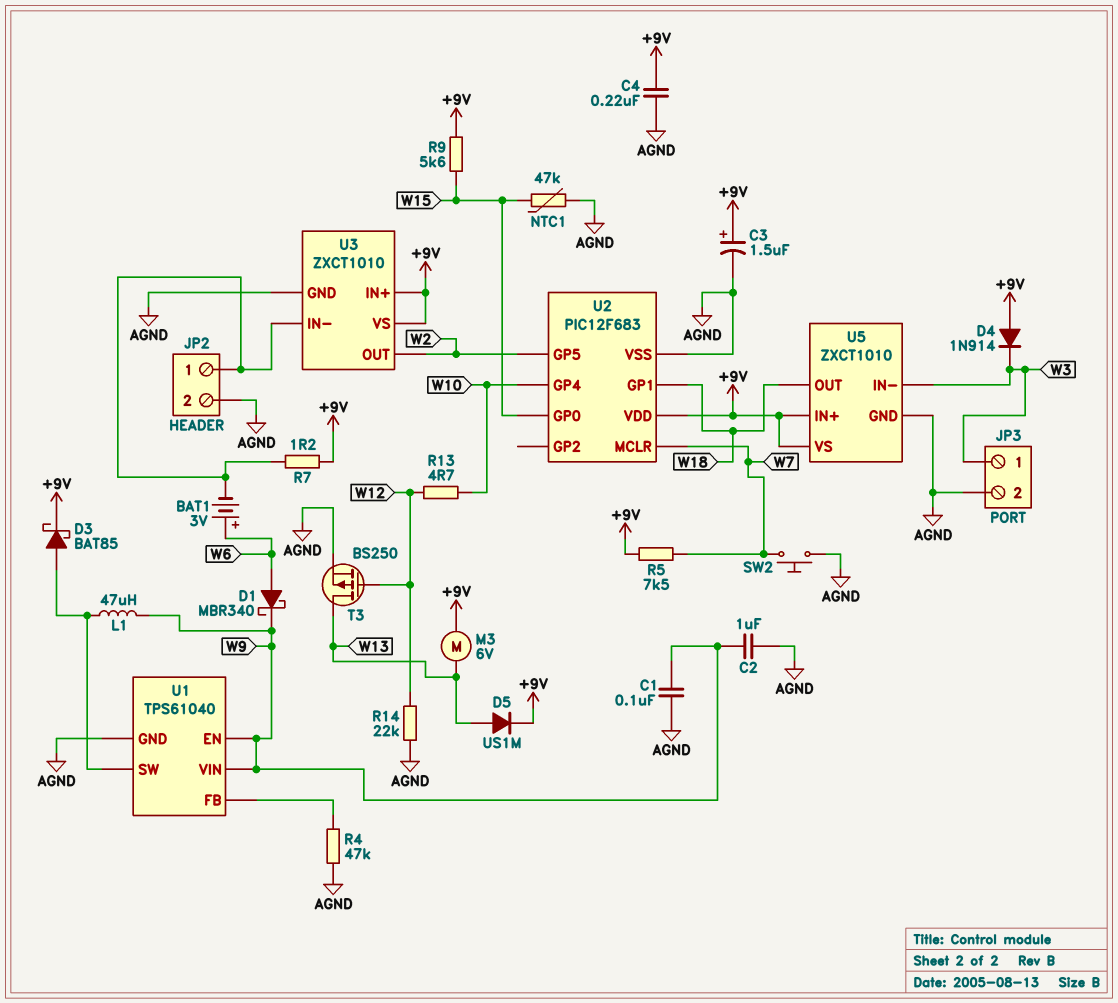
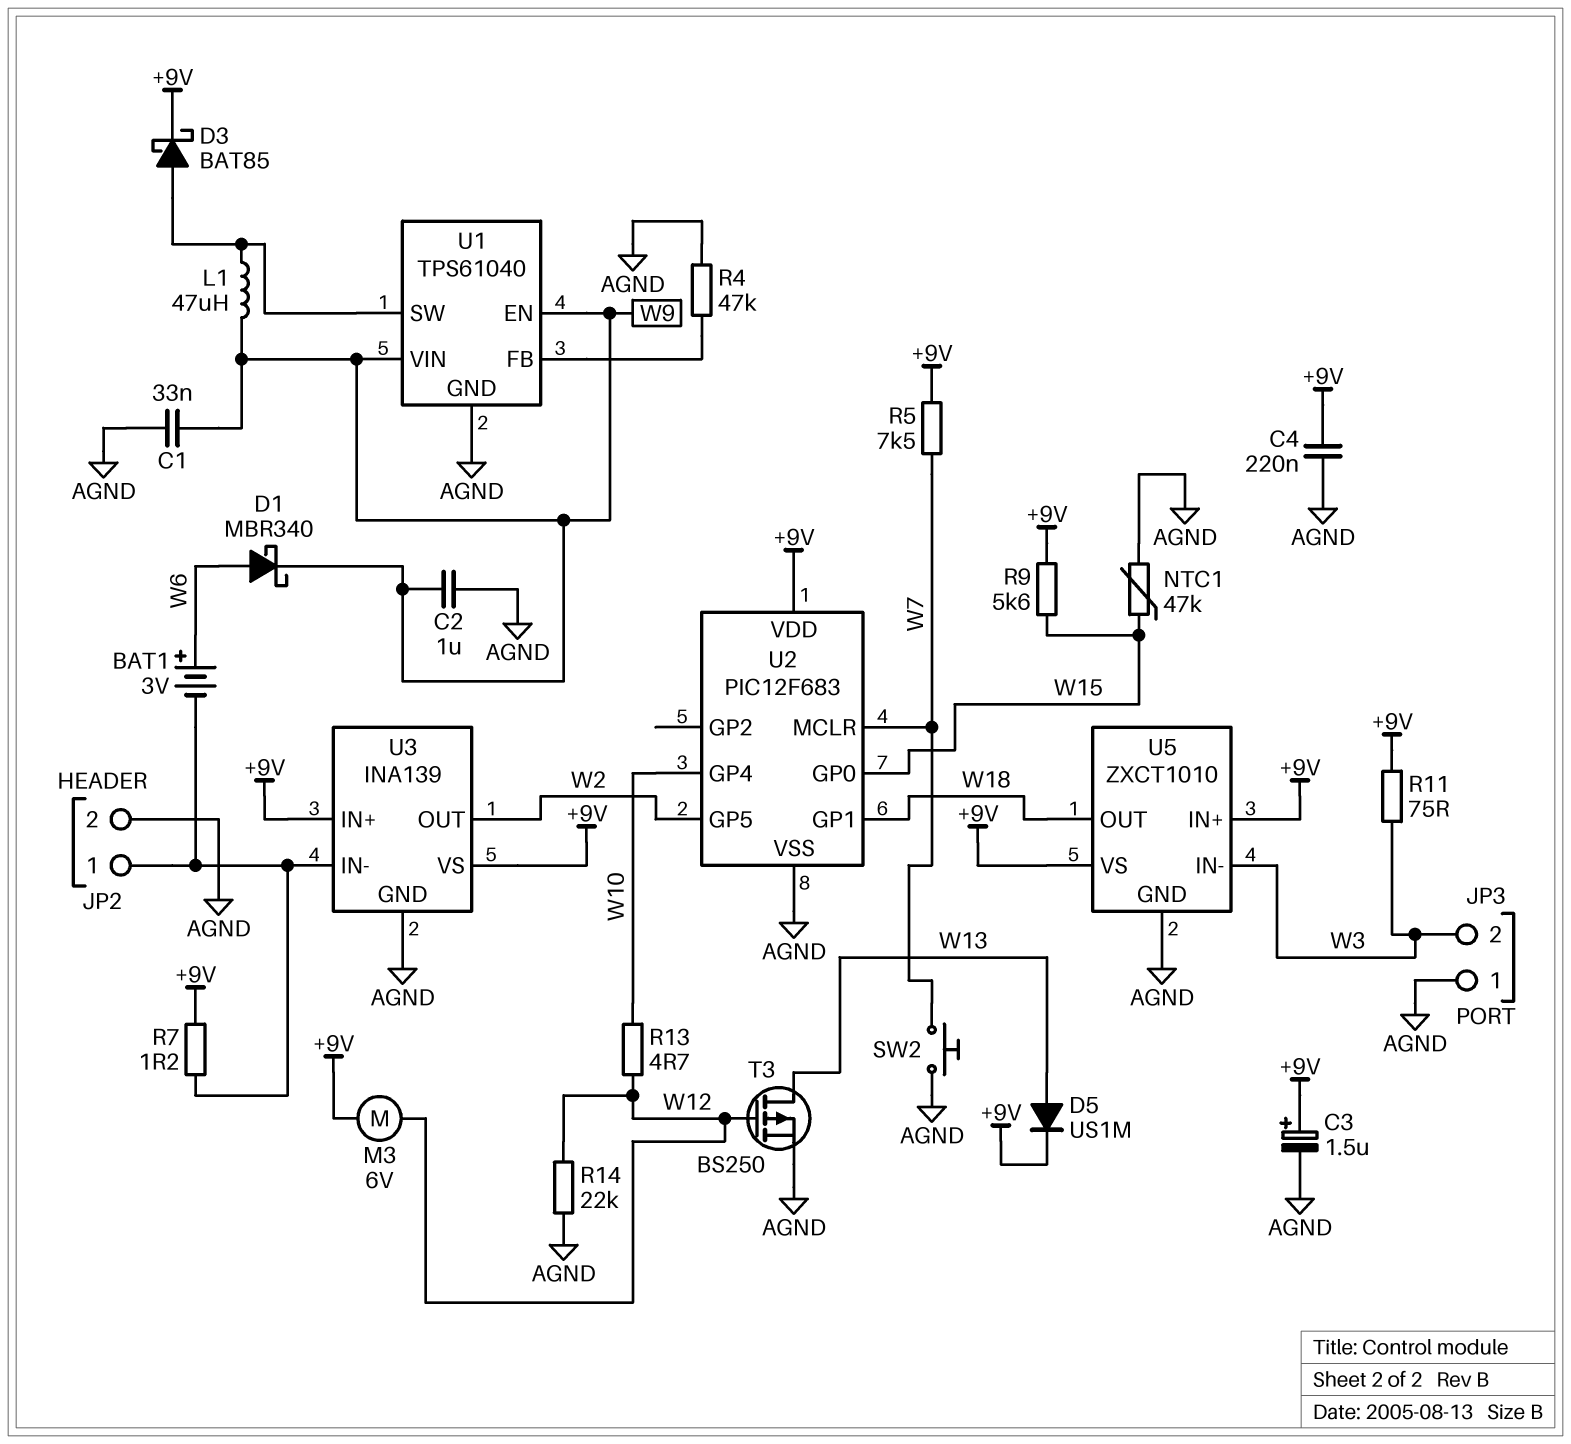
C1: 100nF (AGND, W9) -> 33nF (AGND, W9)
D4: diode 1N914 (A +9V, K W3) -> none
JP3 pin 1: W3 -> AGND
JP3 pin 2: AGND -> W3
M3: motor 6V (+9V, W13) -> motor 6V (+9V, W12)
R11: none -> 75 (+9V, W3)
U3: ZXCT1010 -> INA139

